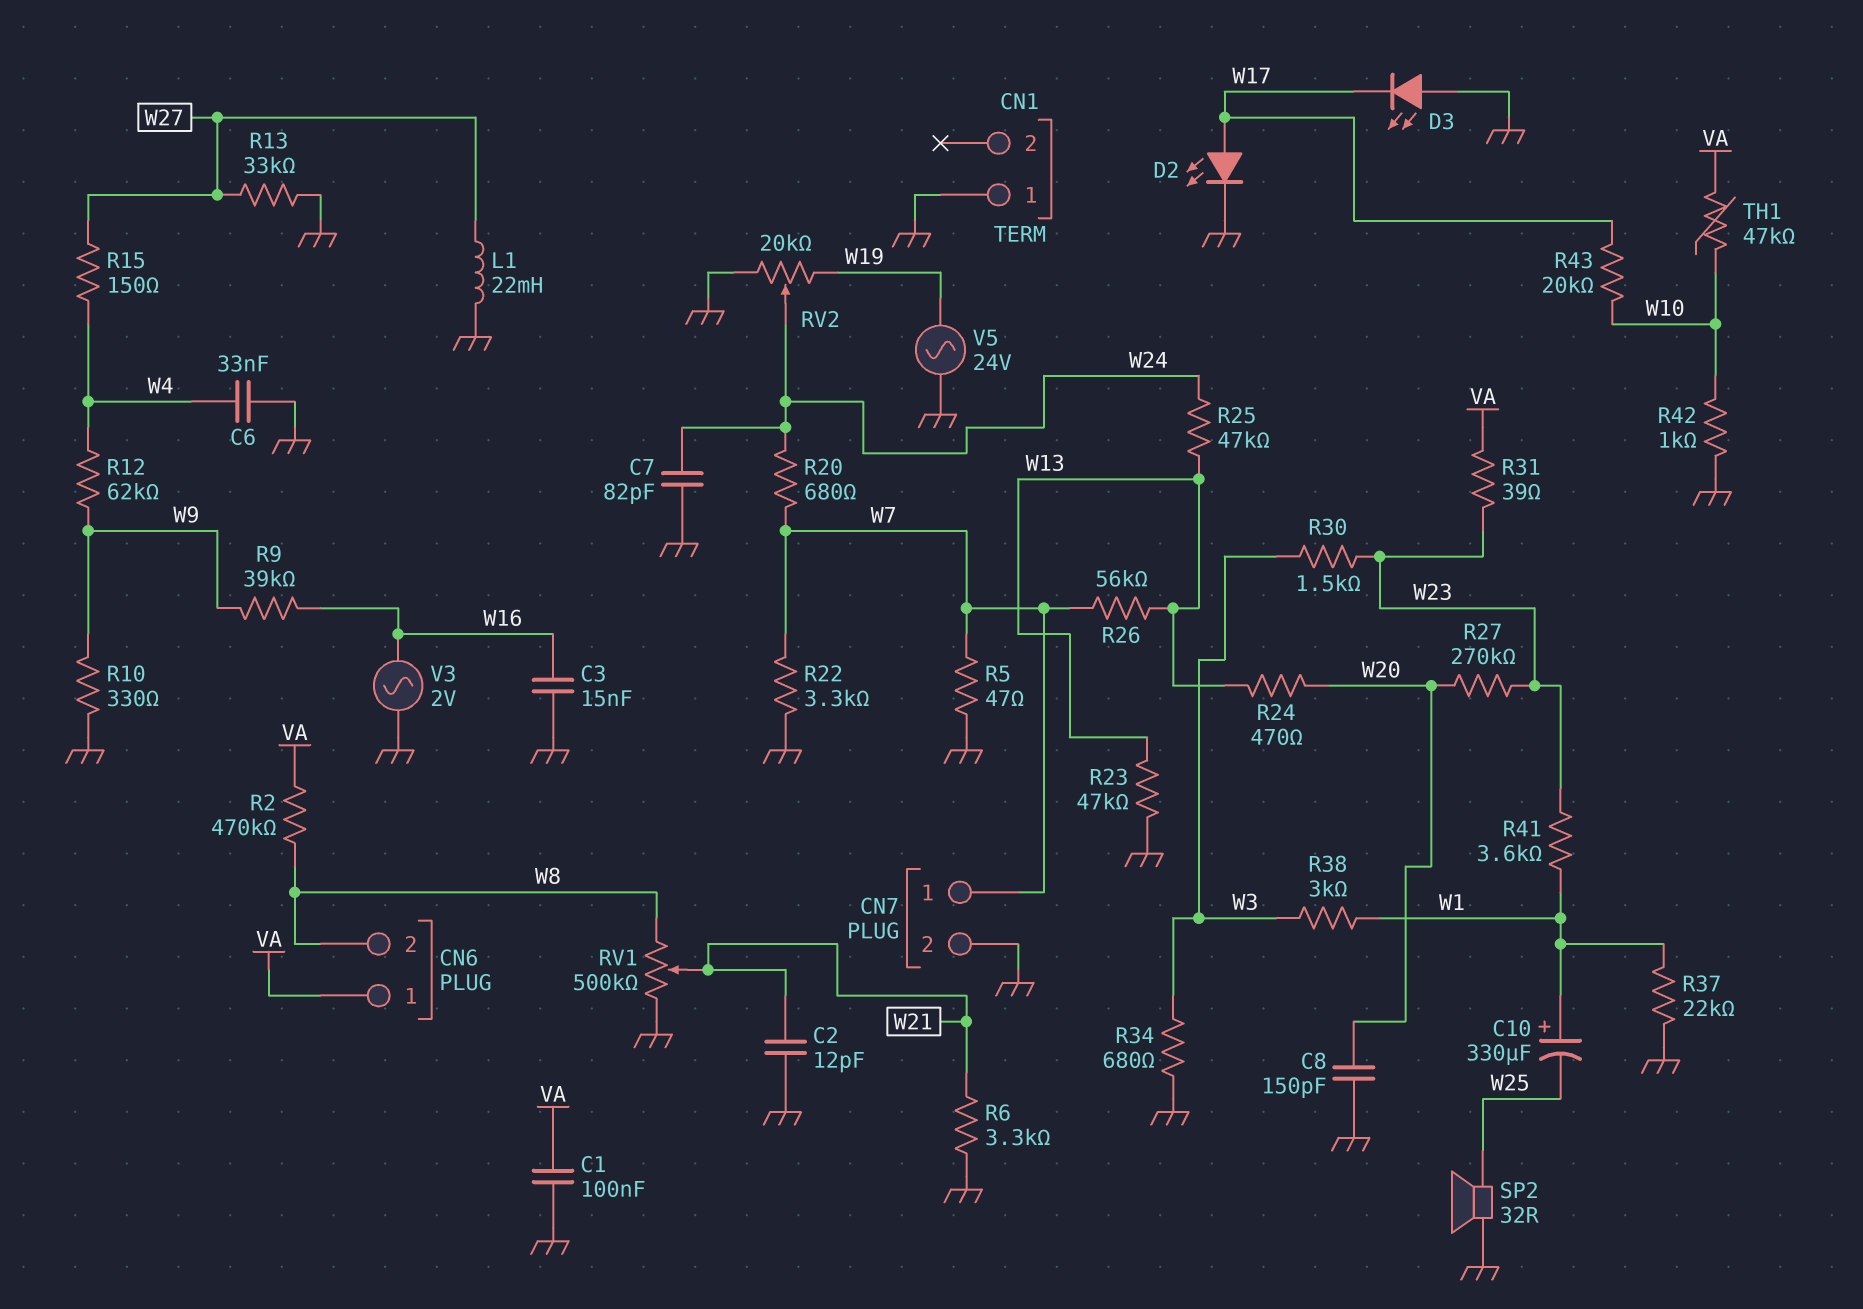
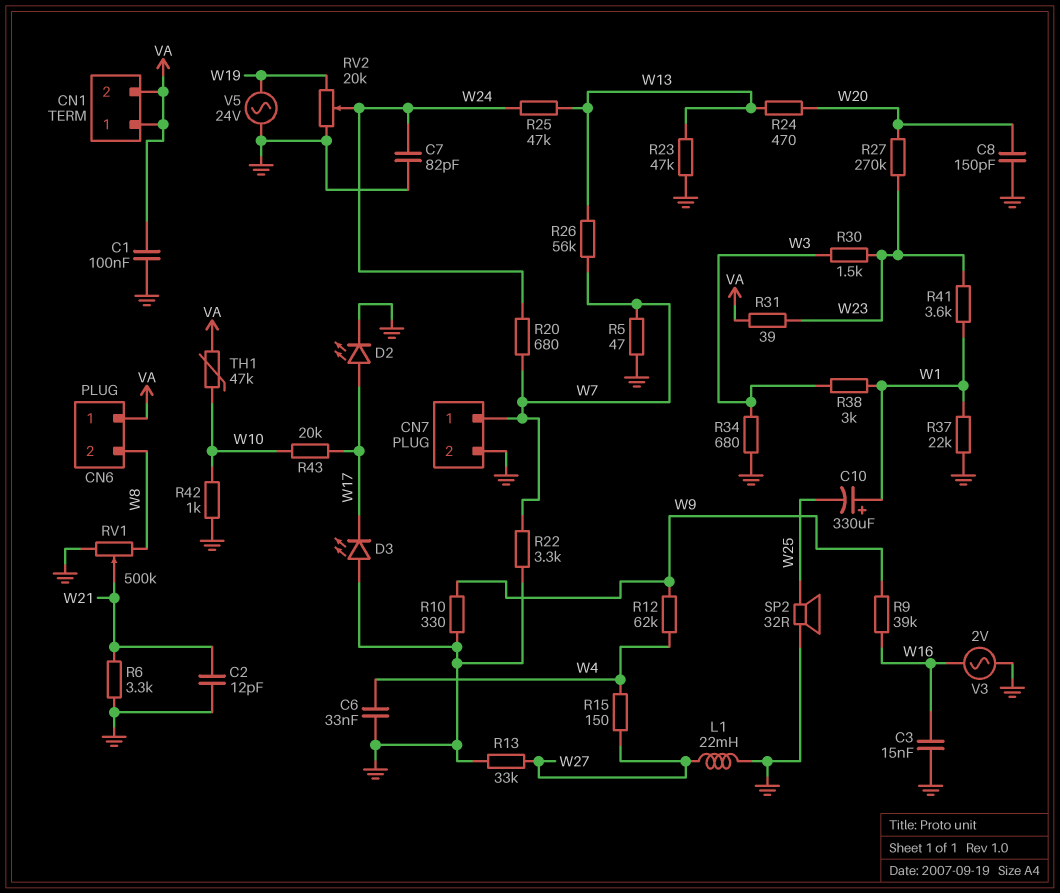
CN1 pin 1: GND -> VA
CN1 pin 2: none -> VA
R2: 470k (VA, W8) -> none

